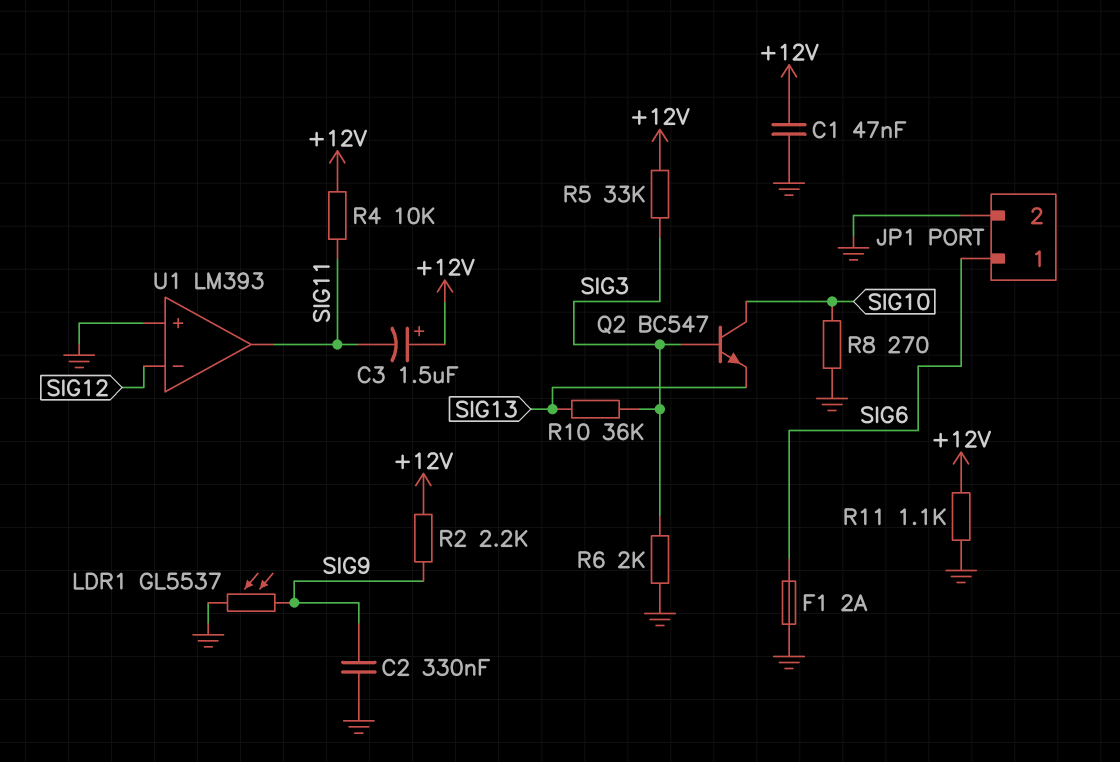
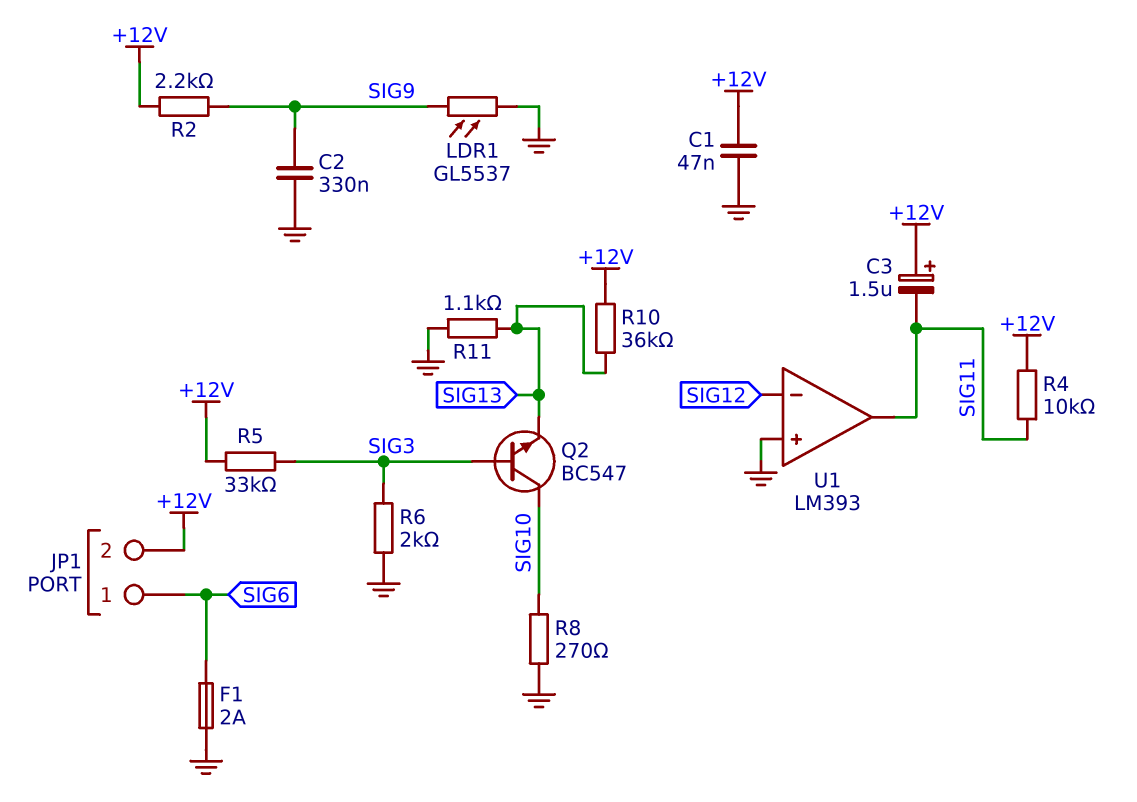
JP1 pin 2: GND -> +12V
R10: 36k (SIG3, SIG13) -> 36k (+12V, SIG13)
R11: 1.1k (+12V, GND) -> 1.1k (GND, SIG13)

